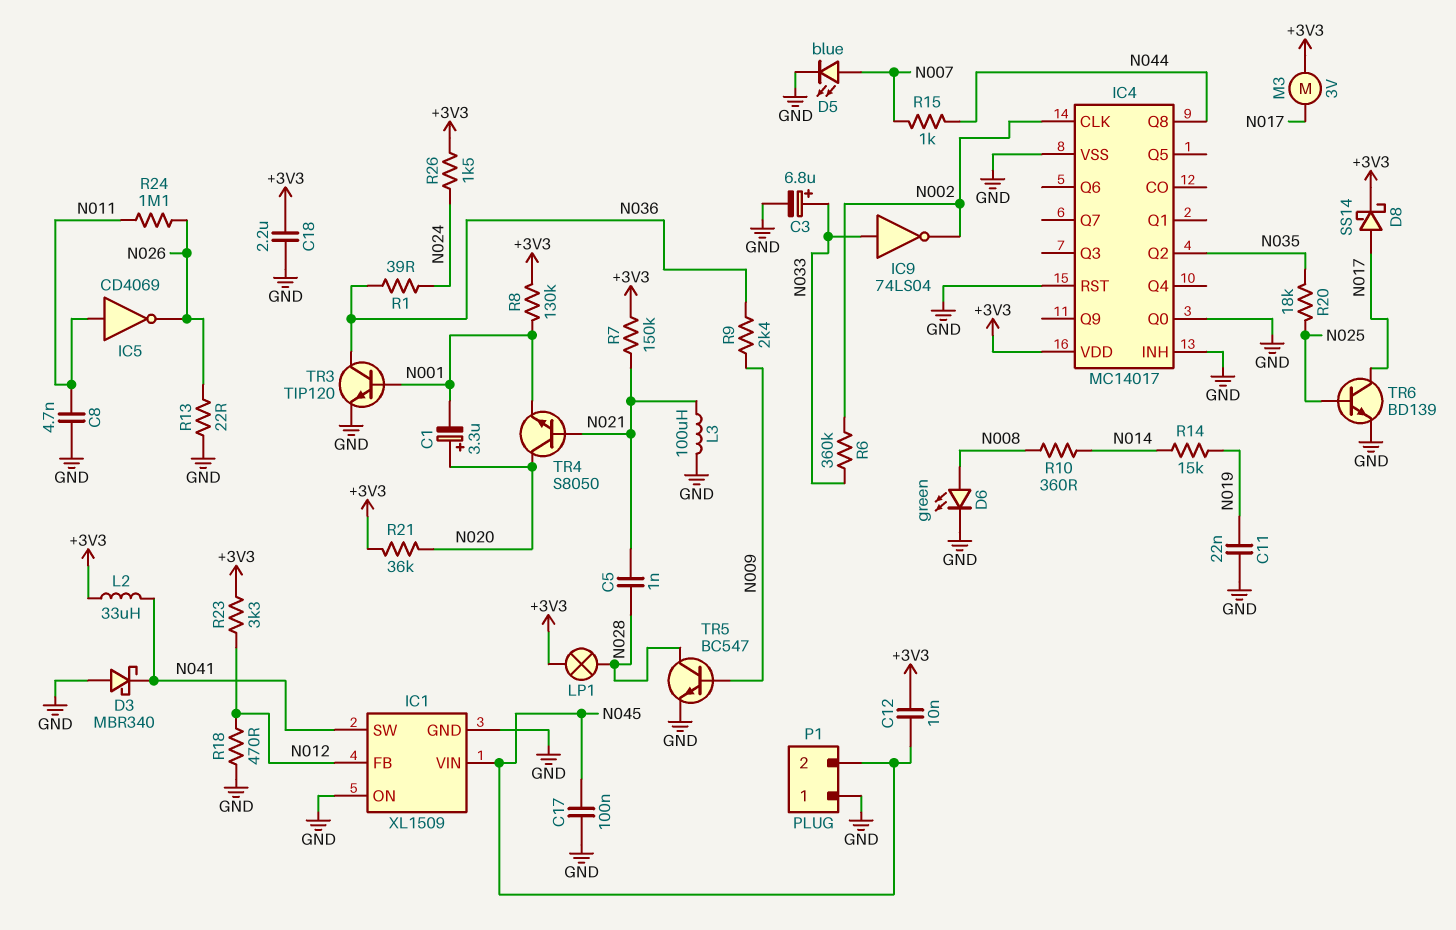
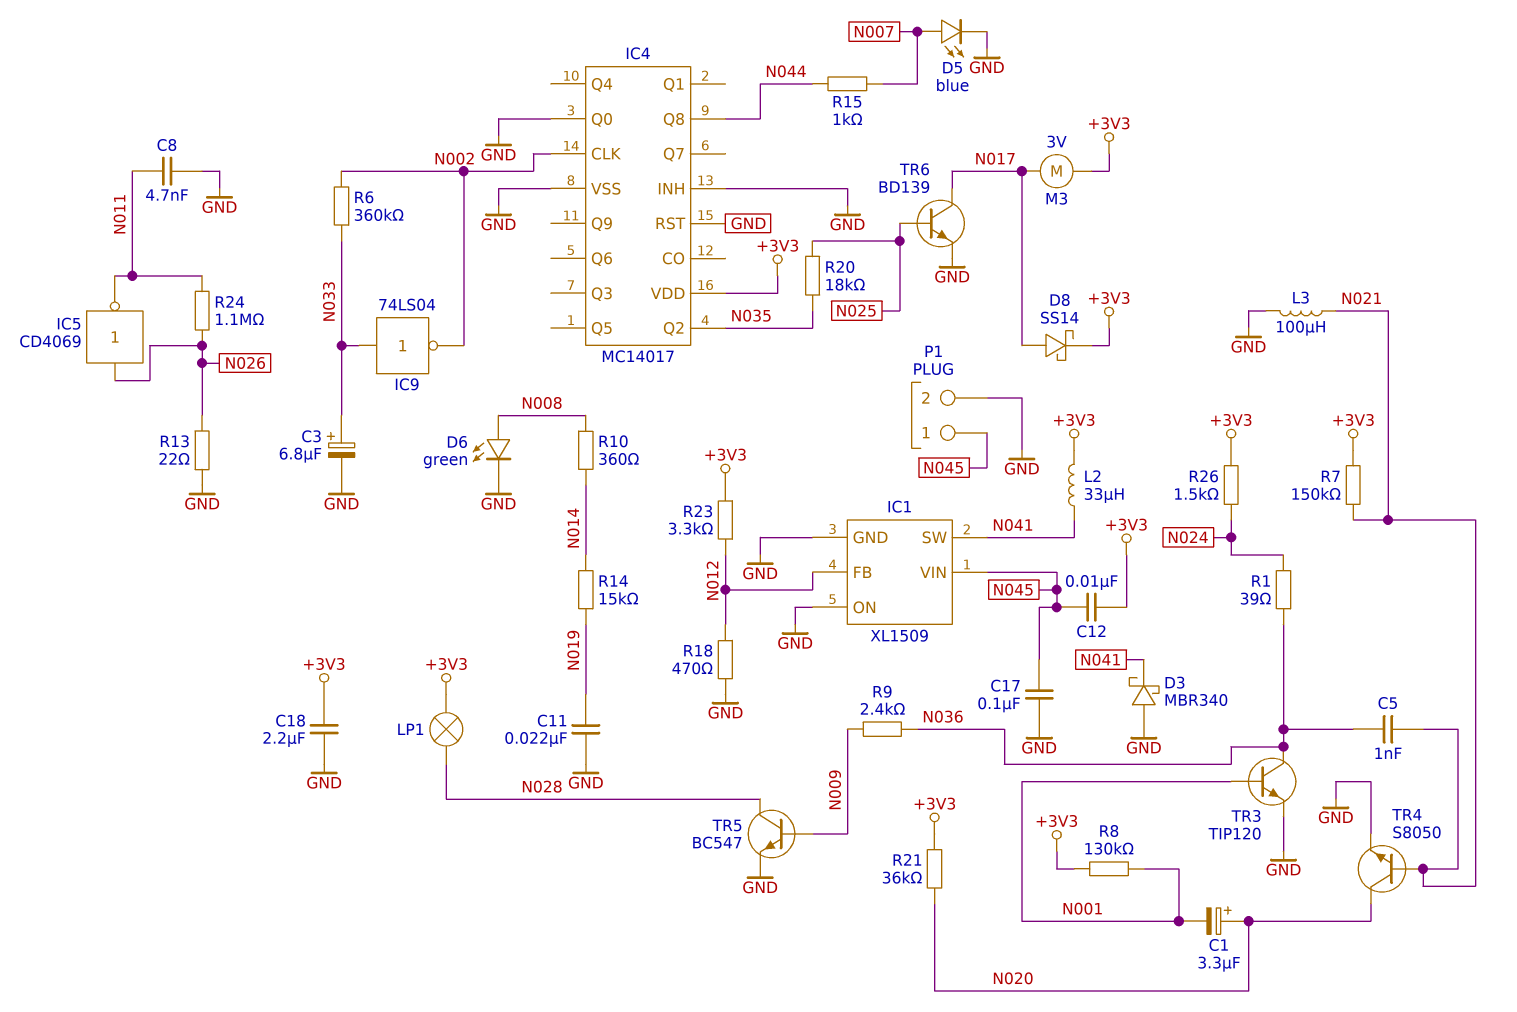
C5: 1nF (N021, N028) -> 1nF (N021, N036)
IC5: NOT CD4069 (in N011, out N026) -> NOT CD4069 (in N026, out N011)
P1 pin 1: GND -> N045
P1 pin 2: N045 -> GND
TR4: NPN S8050 (B N021, C N020, E N001) -> NPN S8050 (B N021, C N020, E GND)

